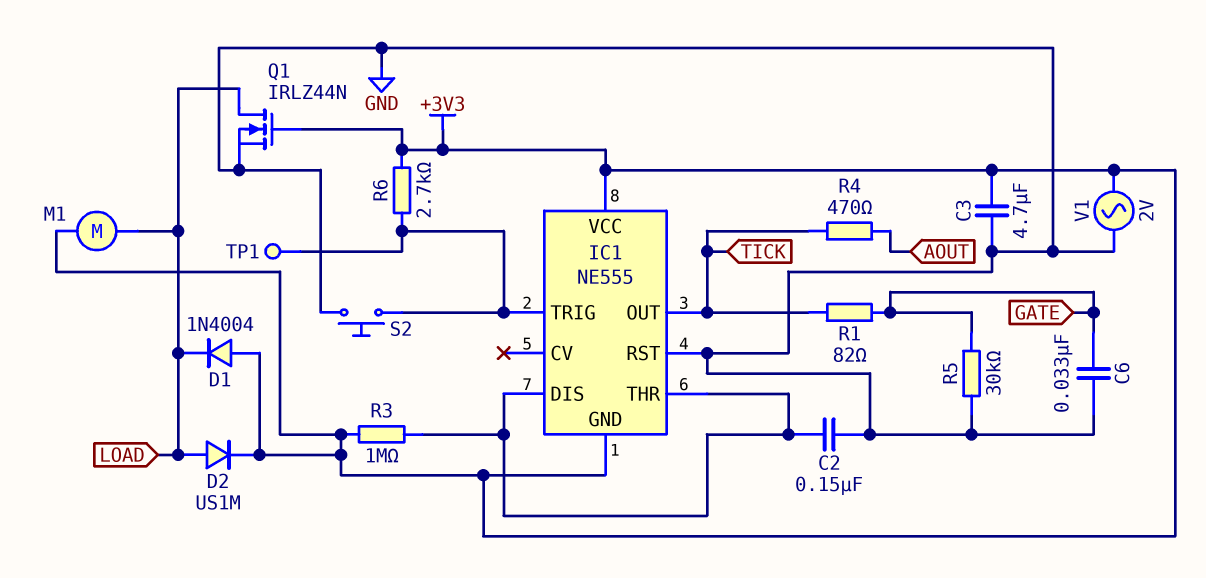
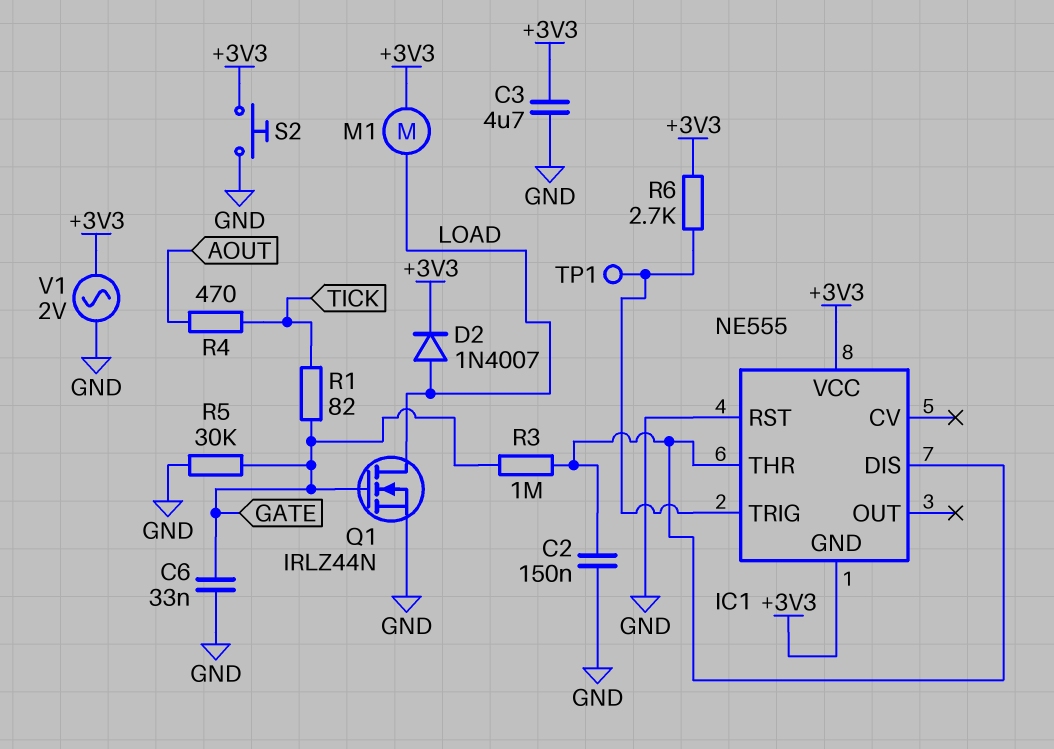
D1: diode 1N4004 (A +3V3, K LOAD) -> none
D2: diode US1M (A LOAD, K +3V3) -> diode 1N4007 (A LOAD, K +3V3)
IC1 pin OUT: TICK -> none
Q1: NMOS IRLZ44N (G +3V3, D LOAD, S GND) -> NMOS IRLZ44N (G GATE, D LOAD, S GND)
R3: 1M (+3V3, IC1/DIS) -> 1M (GATE, IC1/DIS)
S2: button (GND, IC1/TRIG) -> button (+3V3, GND)

